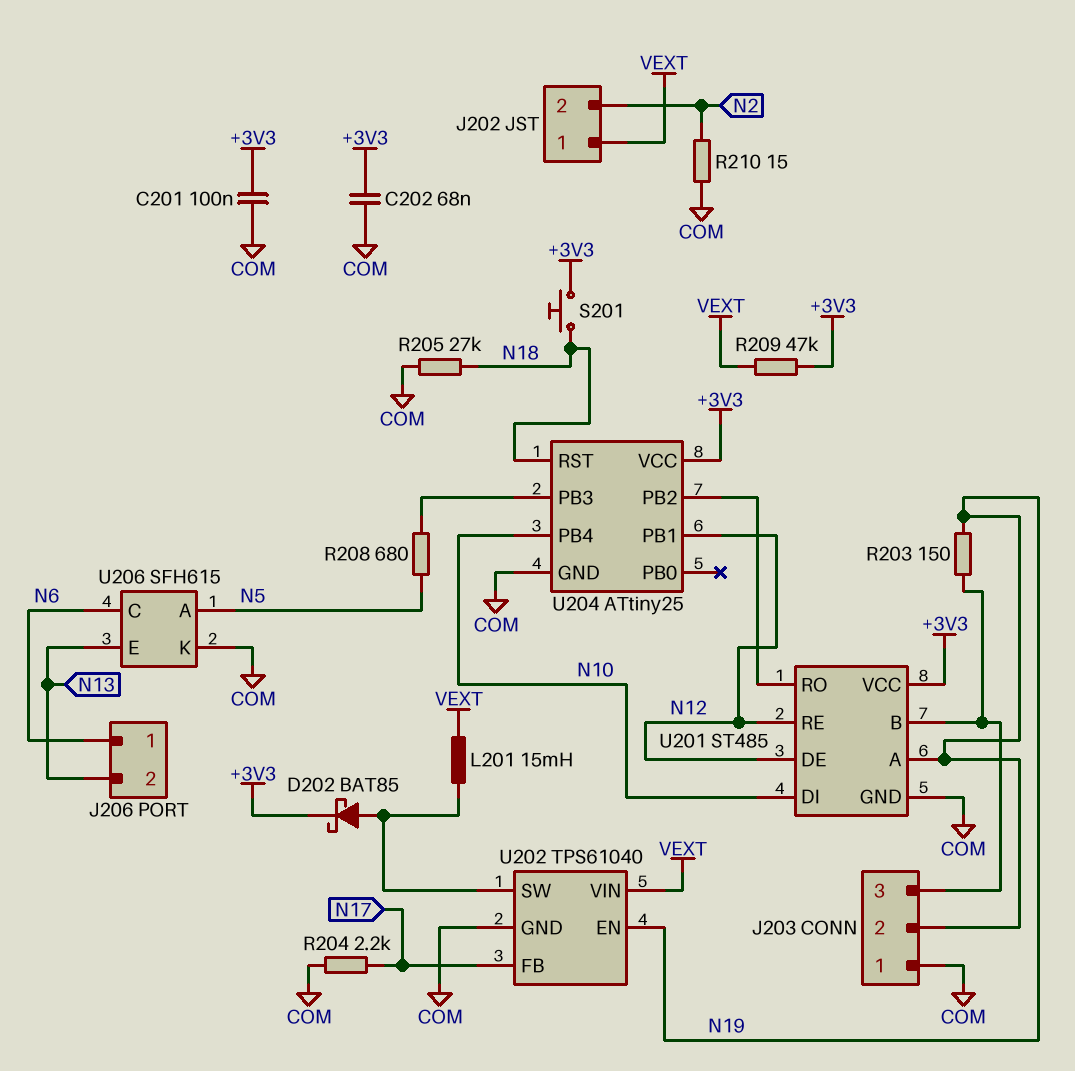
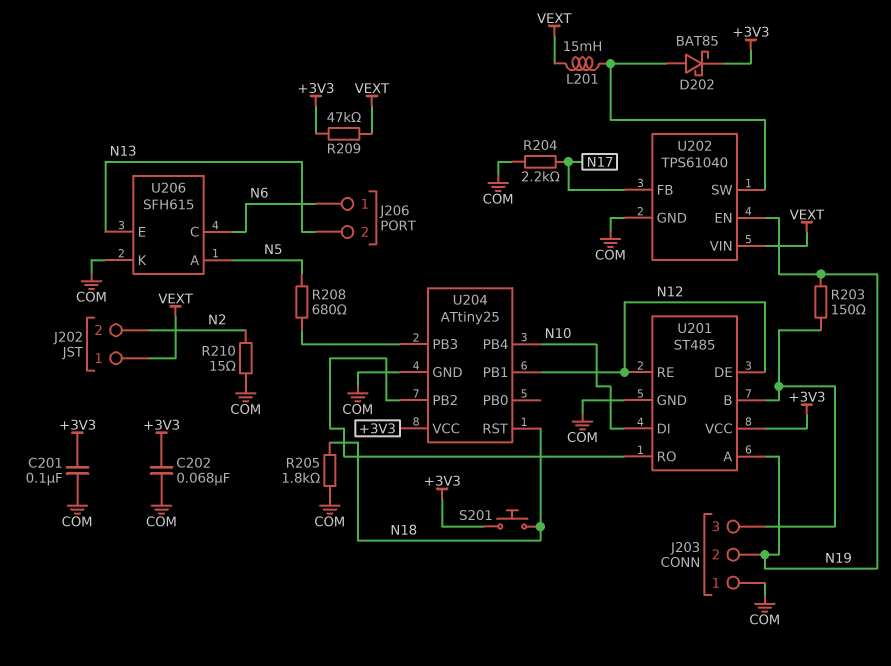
R205: 27k (COM, N18) -> 1.8k (COM, N18)

